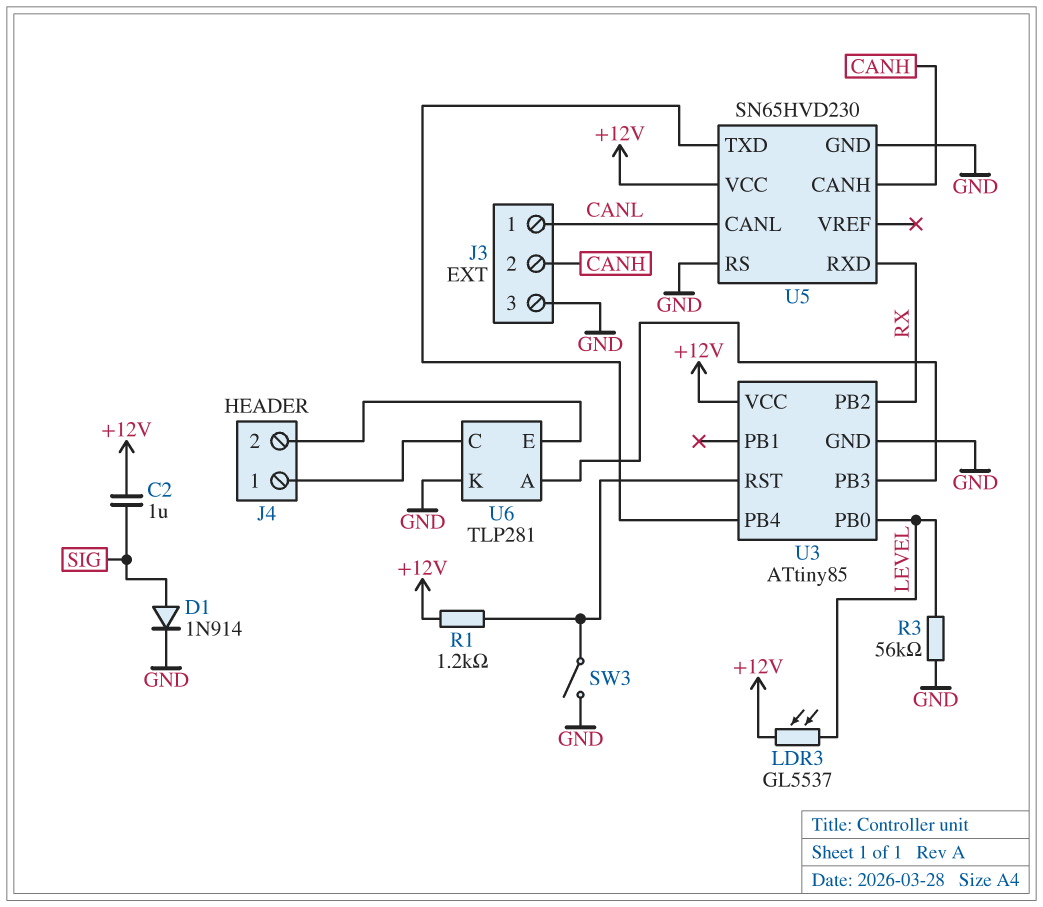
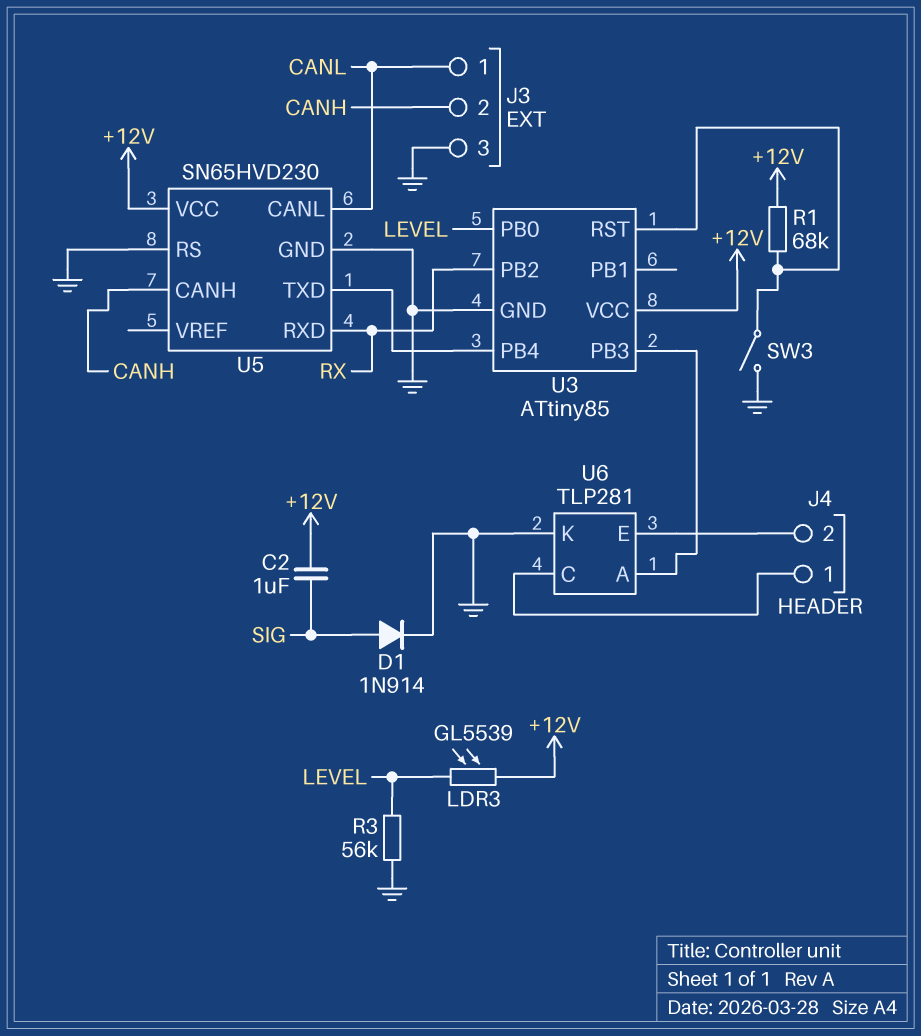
LDR3: GL5537 (+12V, LEVEL) -> GL5539 (+12V, LEVEL)
R1: 1.2k (+12V, U3/RST) -> 68k (+12V, U3/RST)

